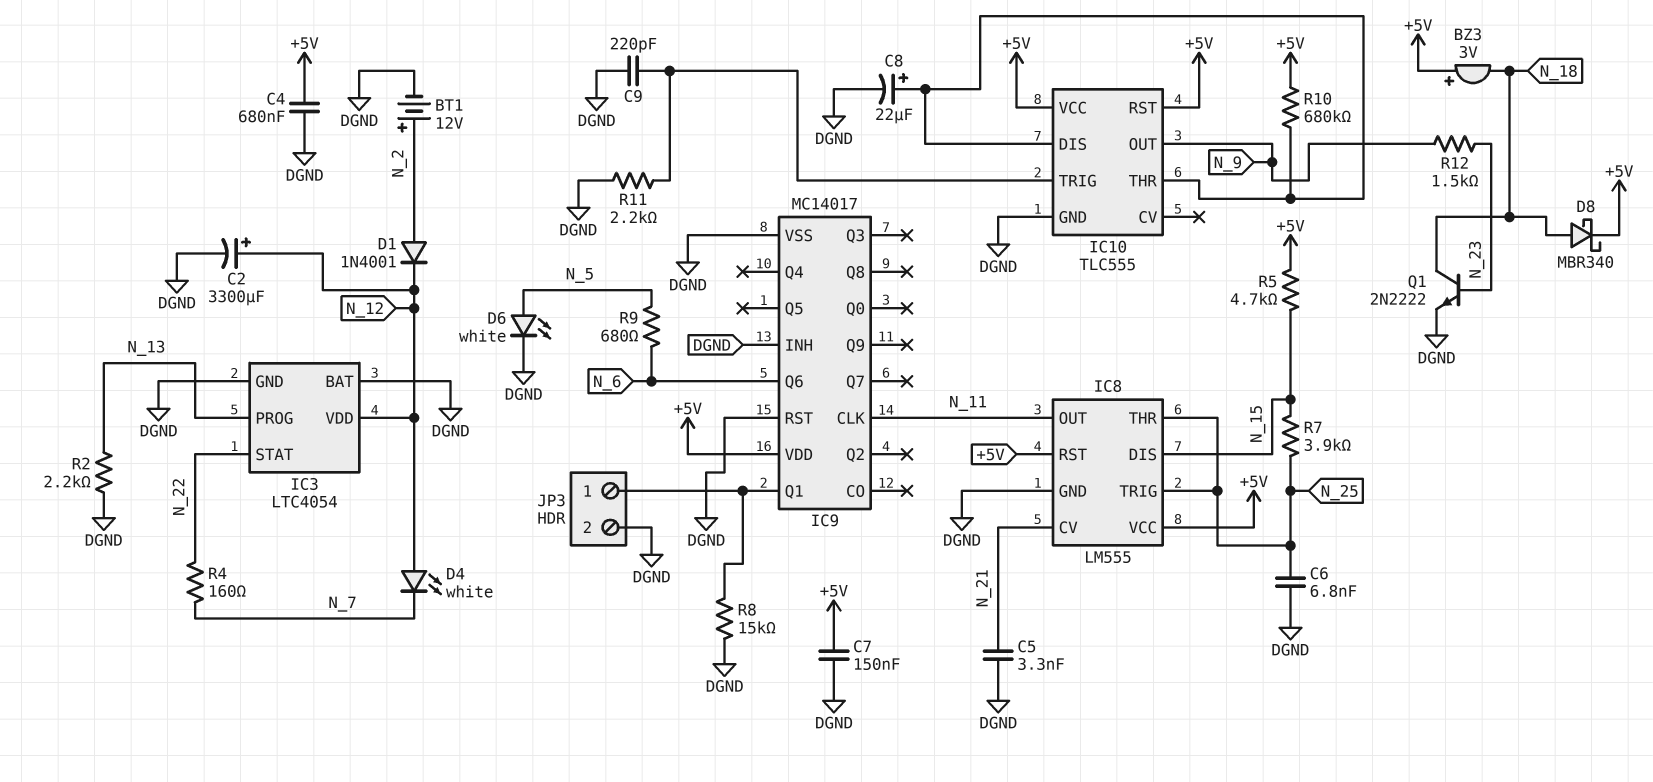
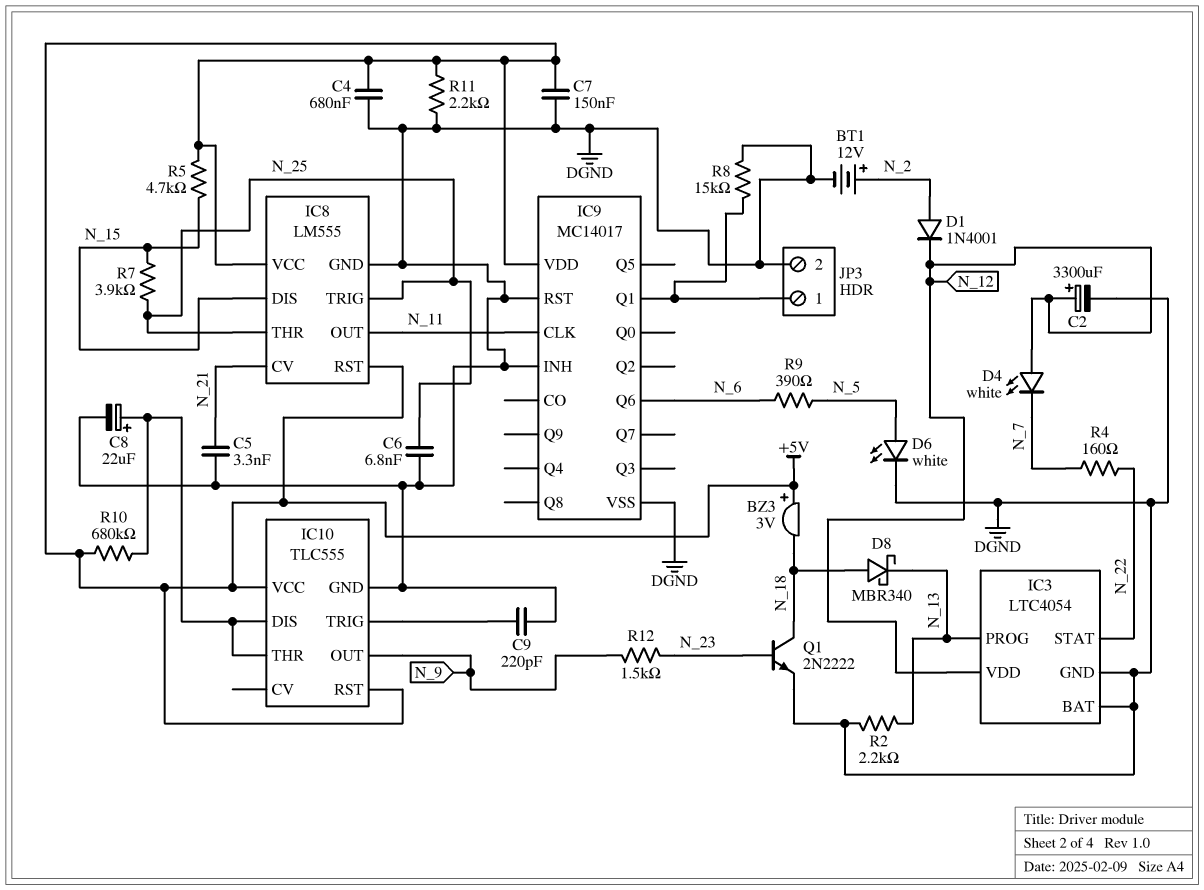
D8: schottky MBR340 (A N_18, K +5V) -> schottky MBR340 (A N_18, K N_13)
R9: 680 (N_5, N_6) -> 390 (N_5, N_6)
R11: 2.2k (DGND, IC10/TRIG) -> 2.2k (+5V, DGND)

